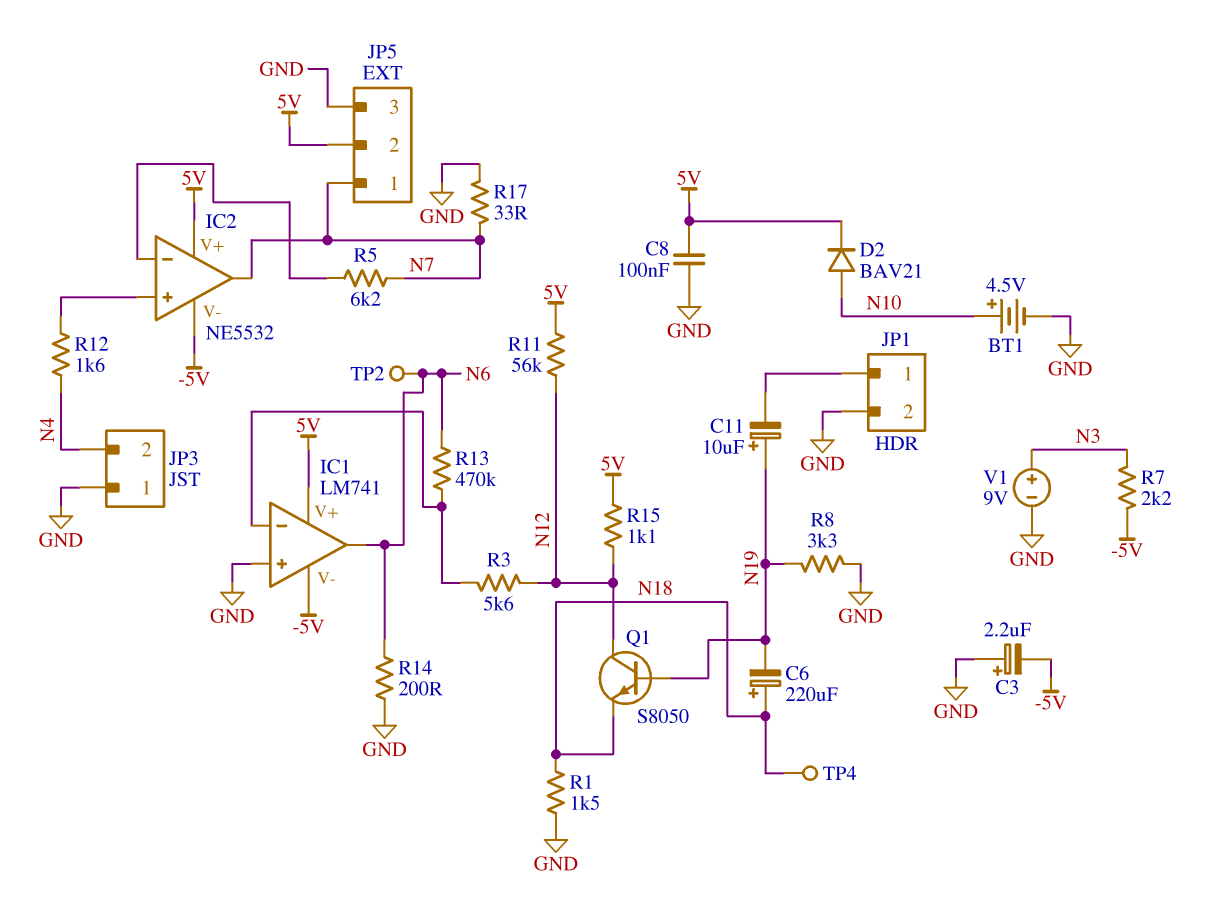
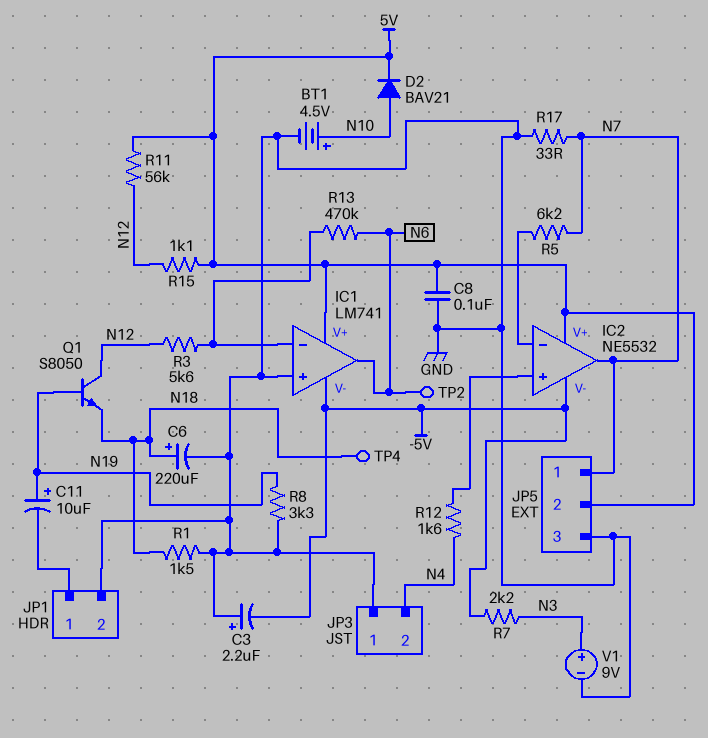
C6: 220uF (plus N18, minus N19) -> 220uF (plus N18, minus GND)
R14: 200 (GND, N6) -> none

